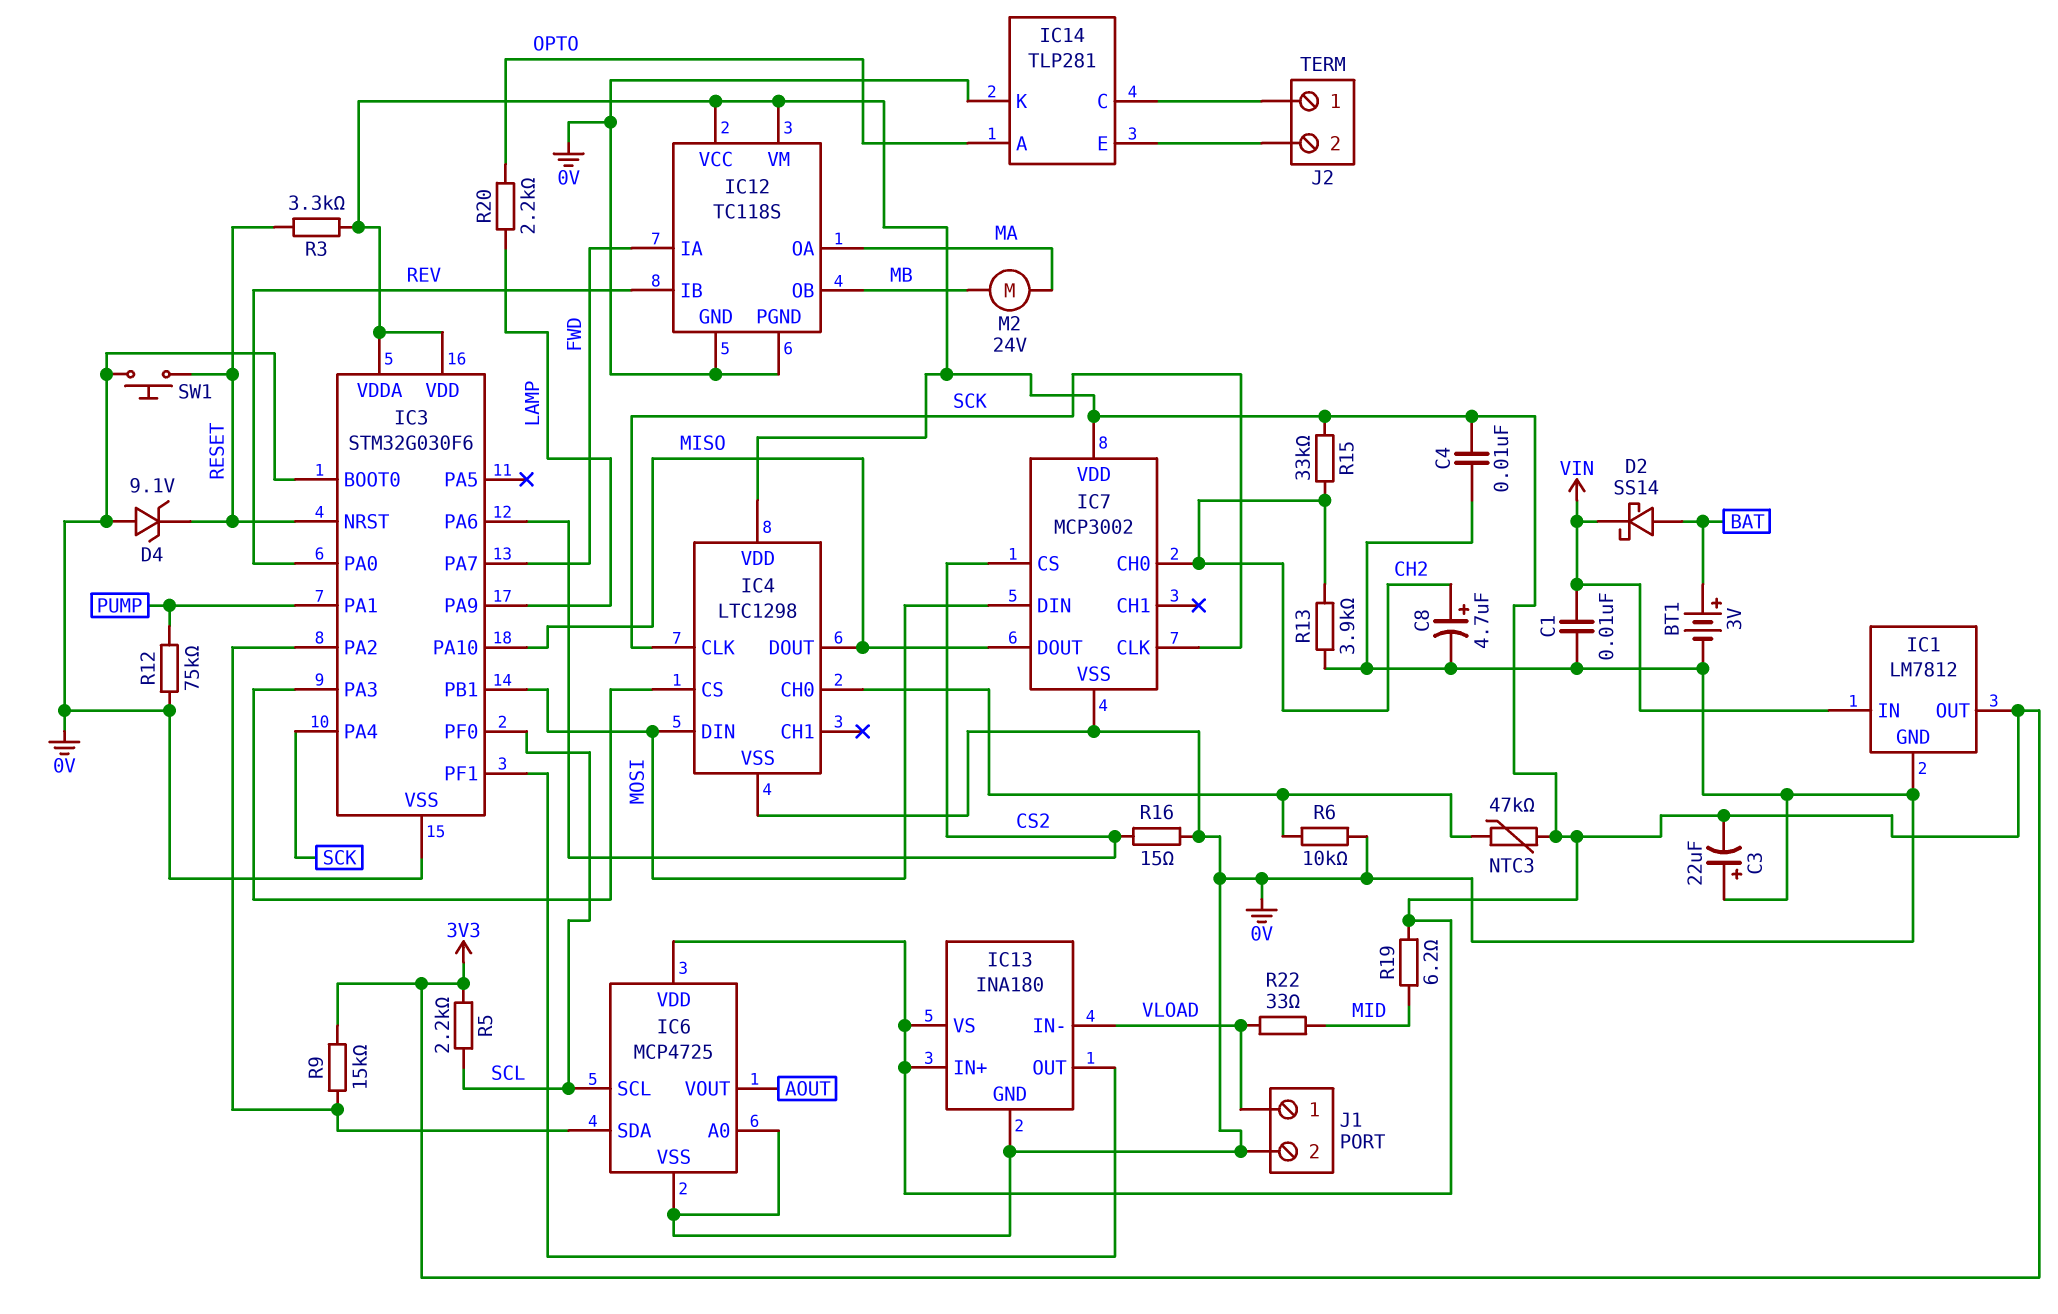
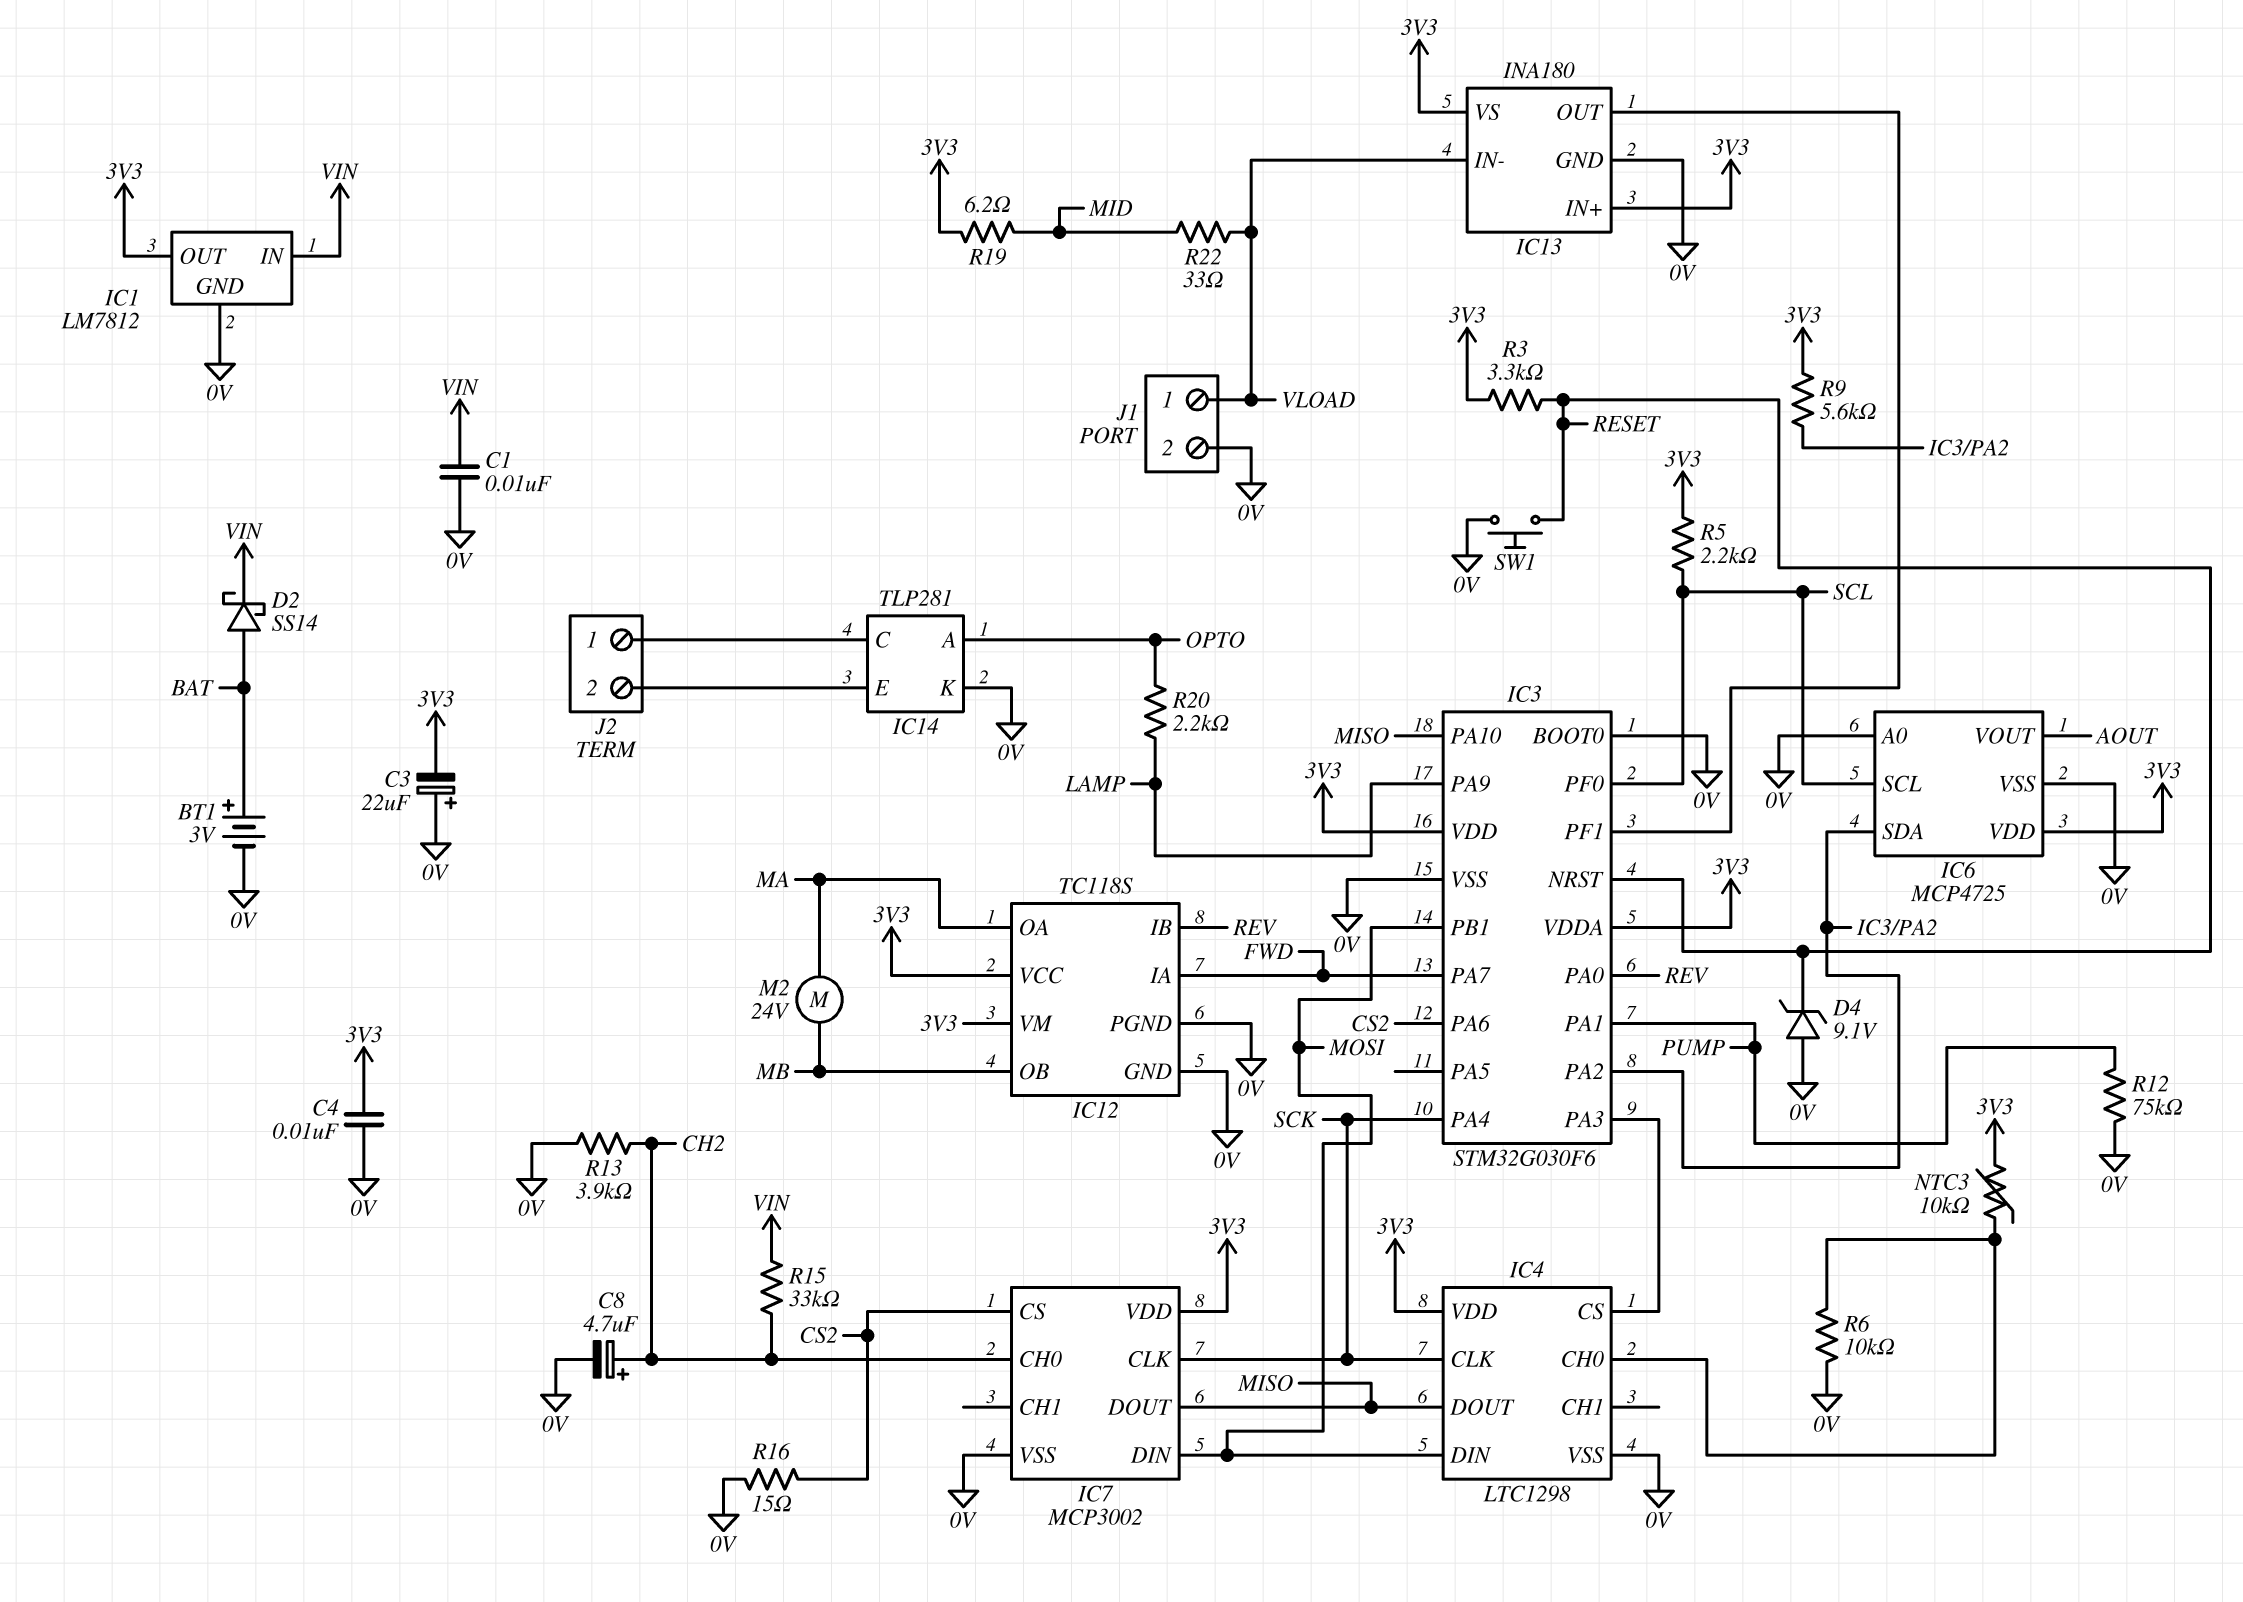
NTC3: 47k (3V3, IC4/CH0) -> 10k (3V3, IC4/CH0)
R9: 15k (3V3, IC3/PA2) -> 5.6k (3V3, IC3/PA2)
R15: 33k (3V3, CH2) -> 33k (CH2, VIN)

